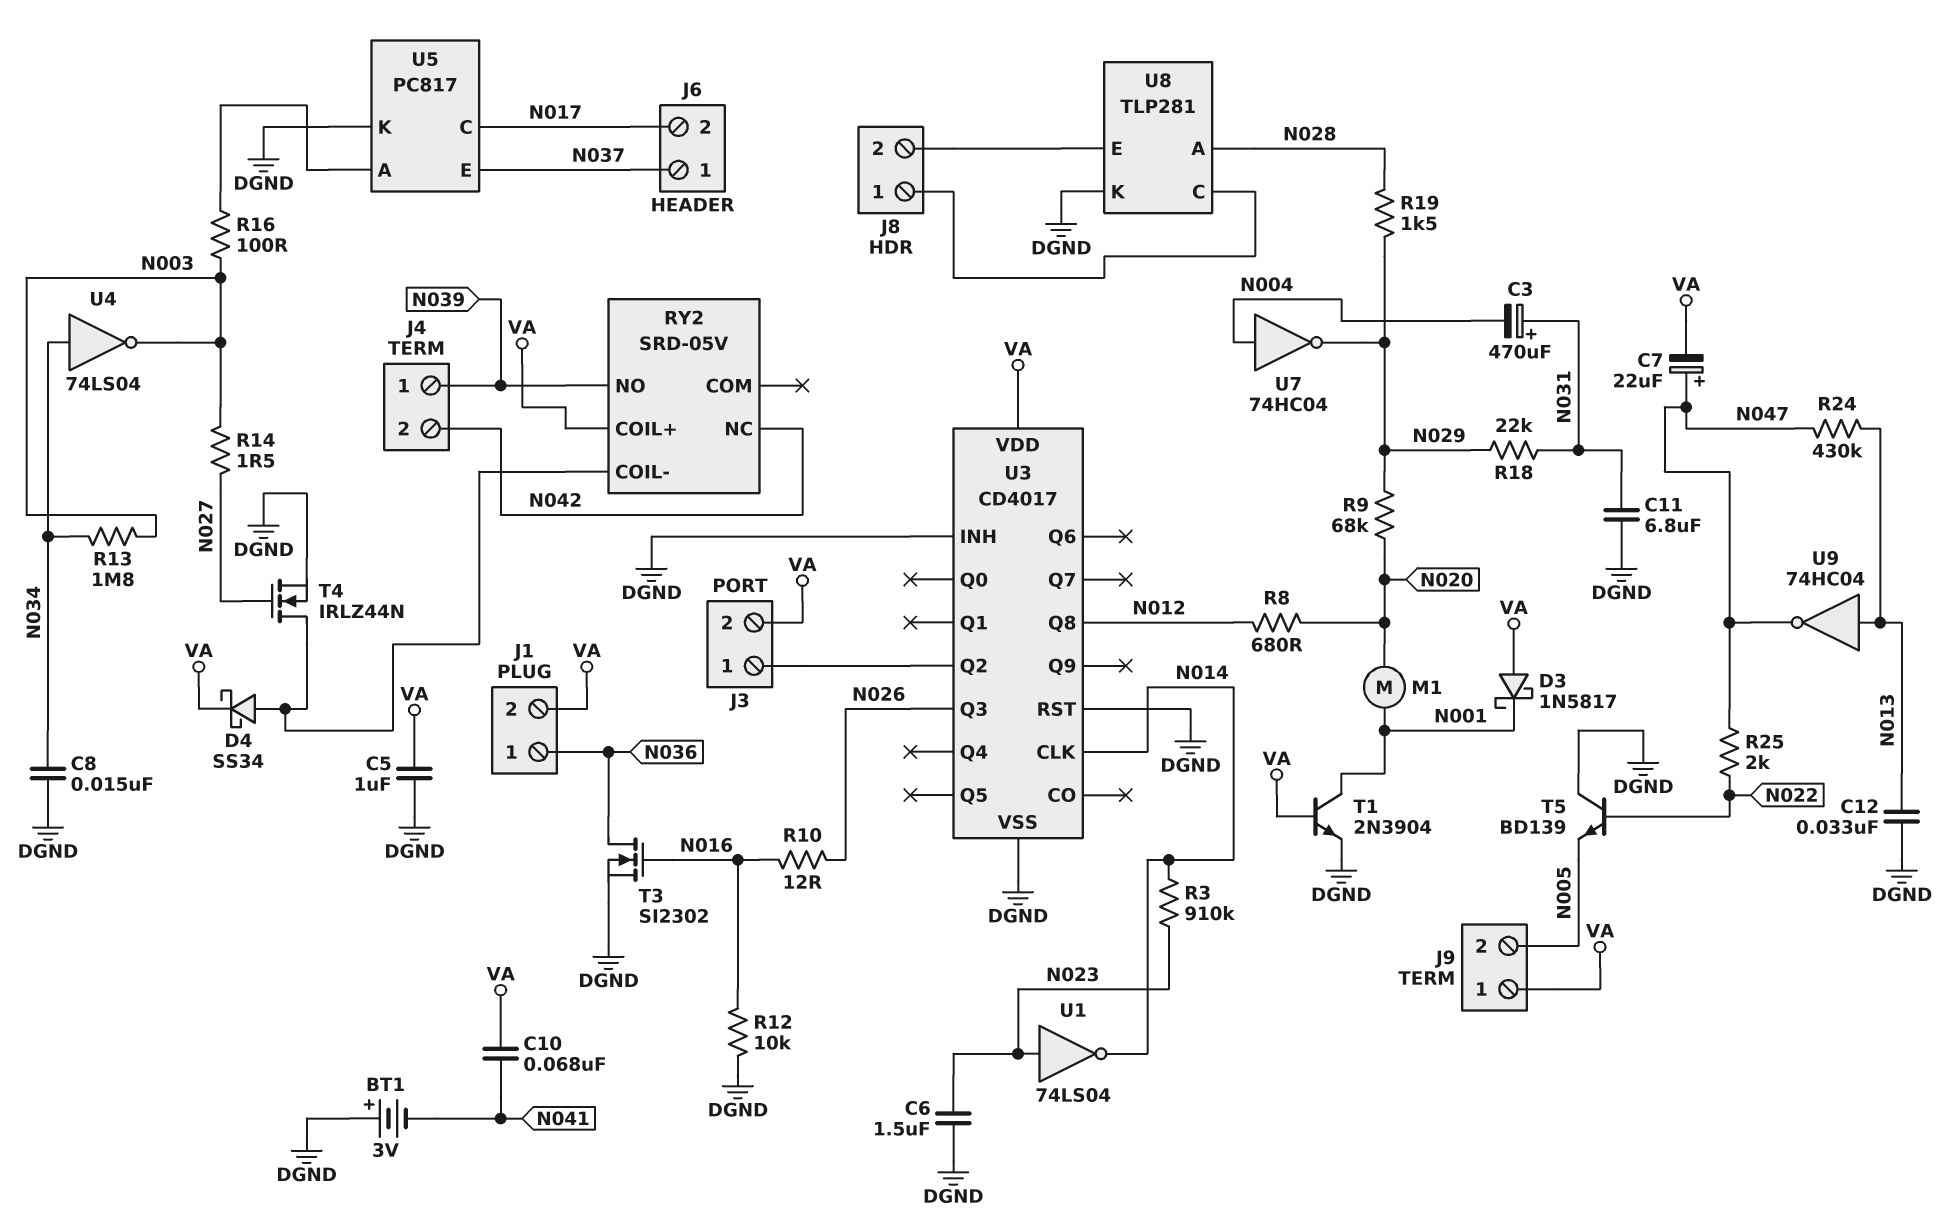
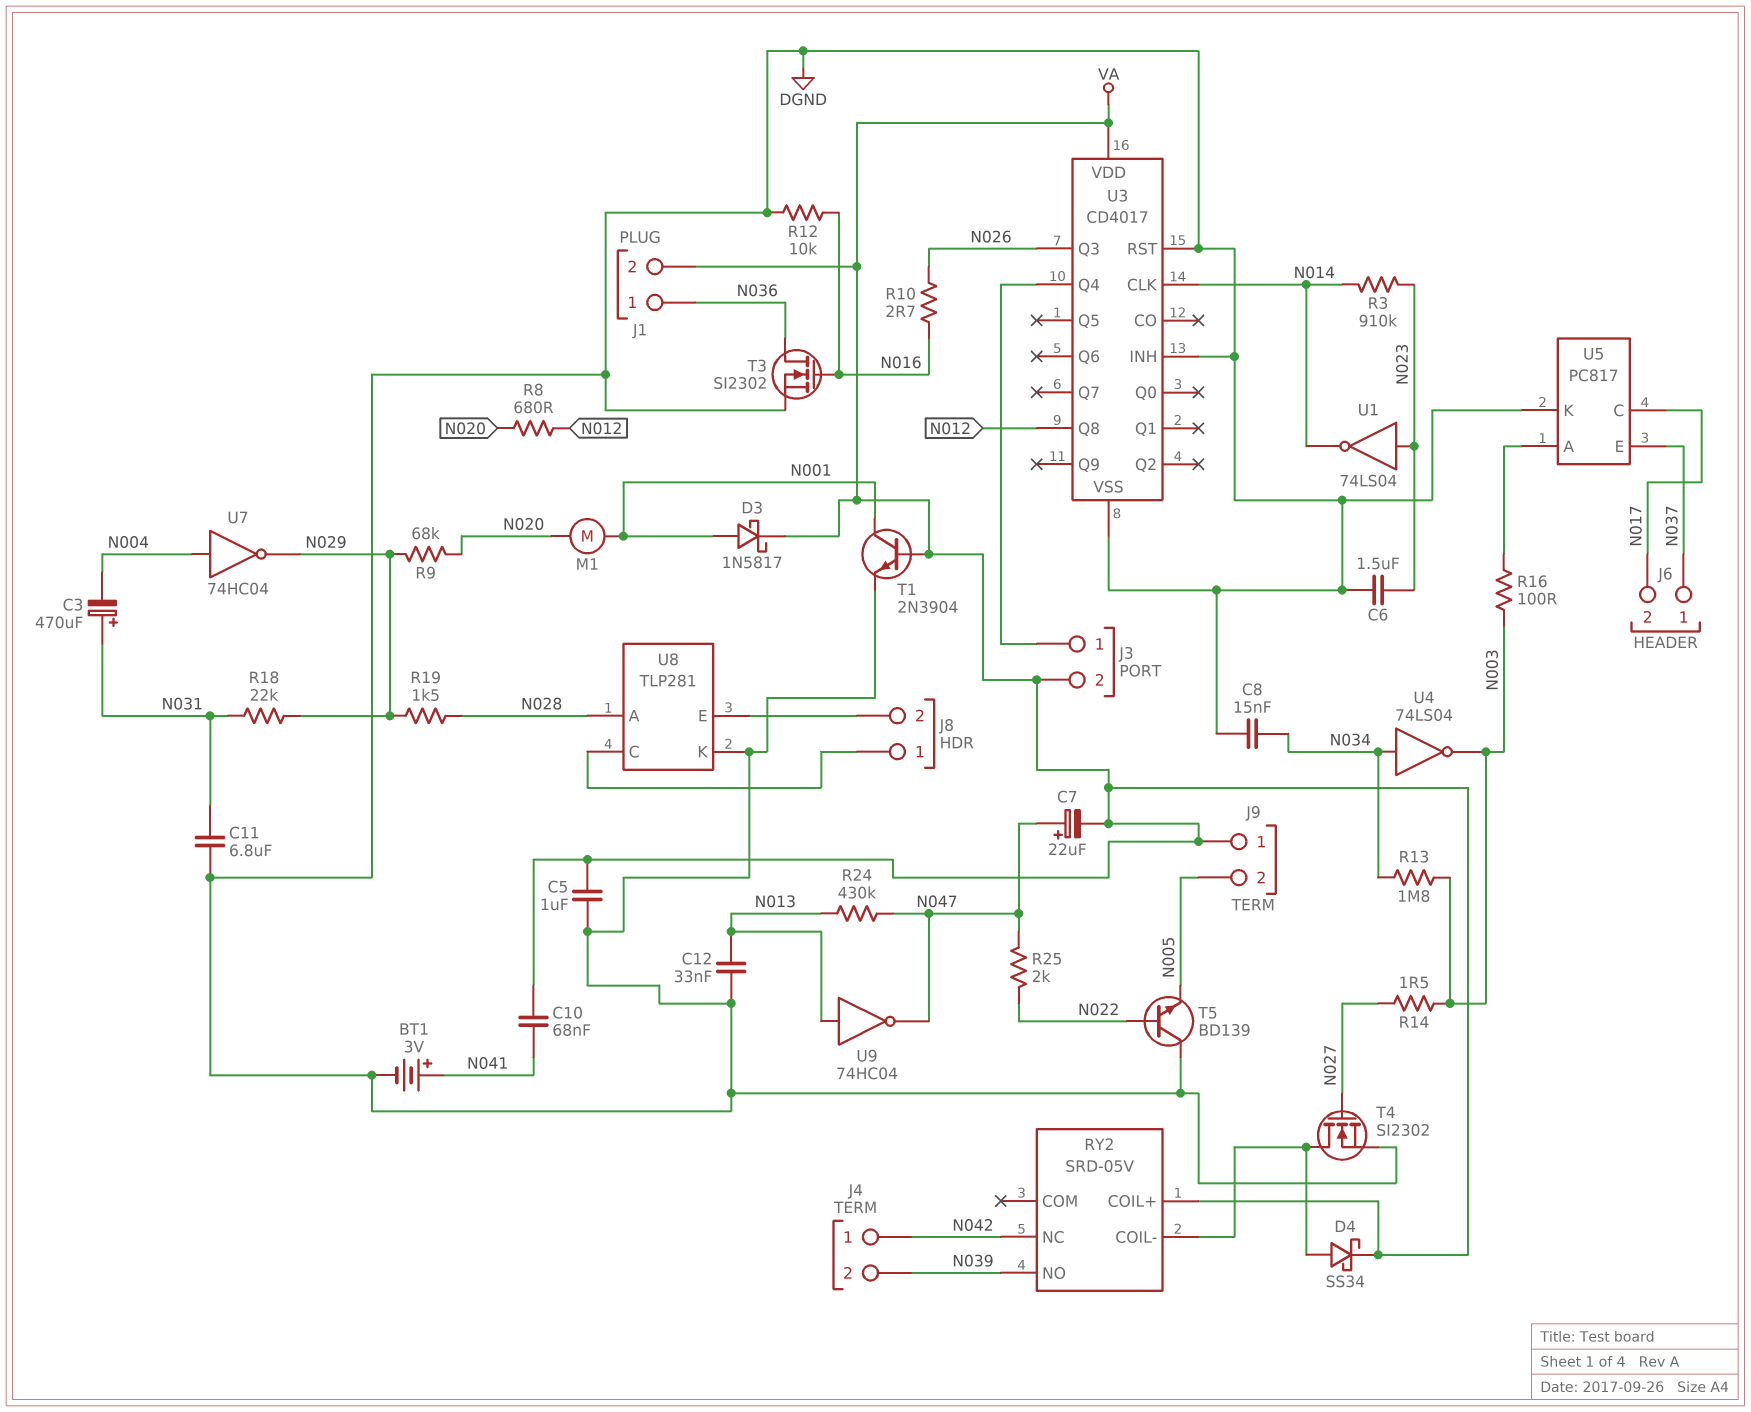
BT1: 3V (plus DGND, minus N041) -> 3V (plus N041, minus DGND)
D3: schottky 1N5817 (A VA, K N001) -> schottky 1N5817 (A N001, K VA)
J4 pin 1: N039 -> N042
J4 pin 2: N042 -> N039
R10: 12 (N016, N026) -> 2.7 (N016, N026)
T4: NMOS IRLZ44N (G N027, D RY2/COIL-, S DGND) -> NMOS SI2302 (G N027, D RY2/COIL-, S DGND)
U3 pin Q2: J3/1 -> none
U3 pin Q4: none -> J3/1

